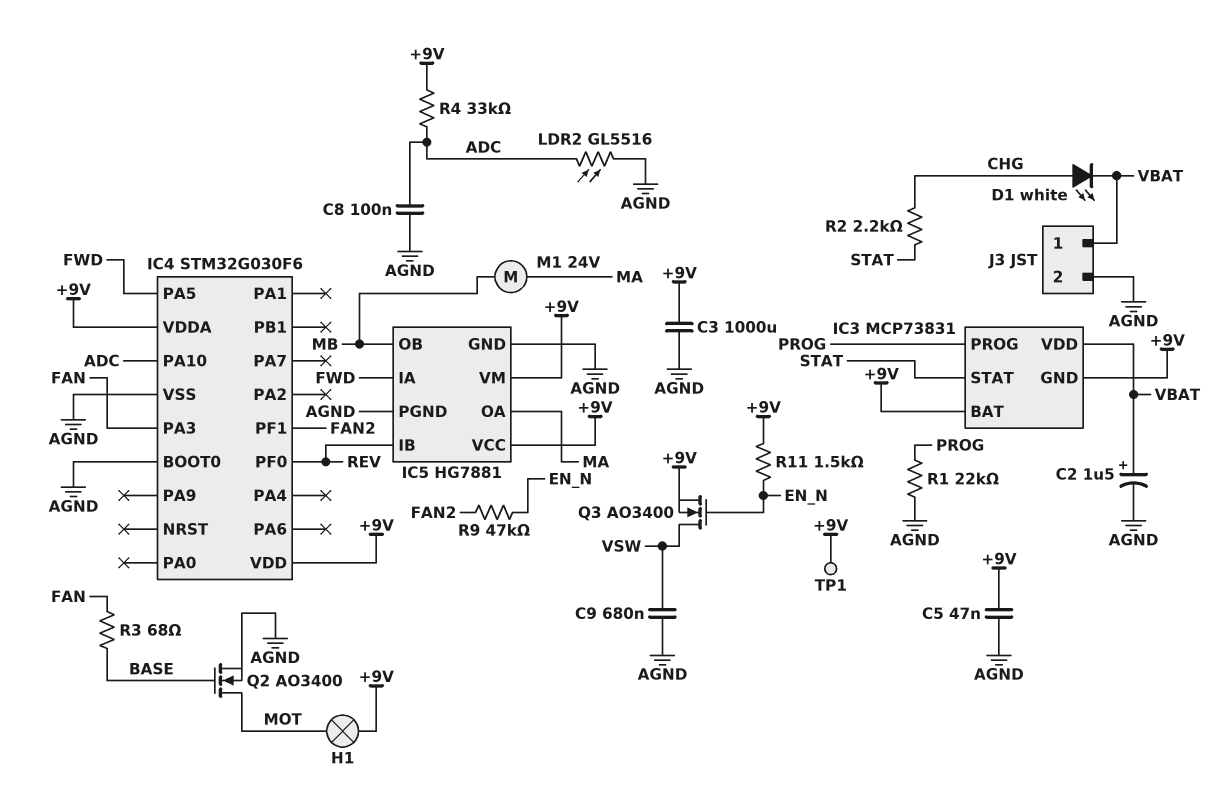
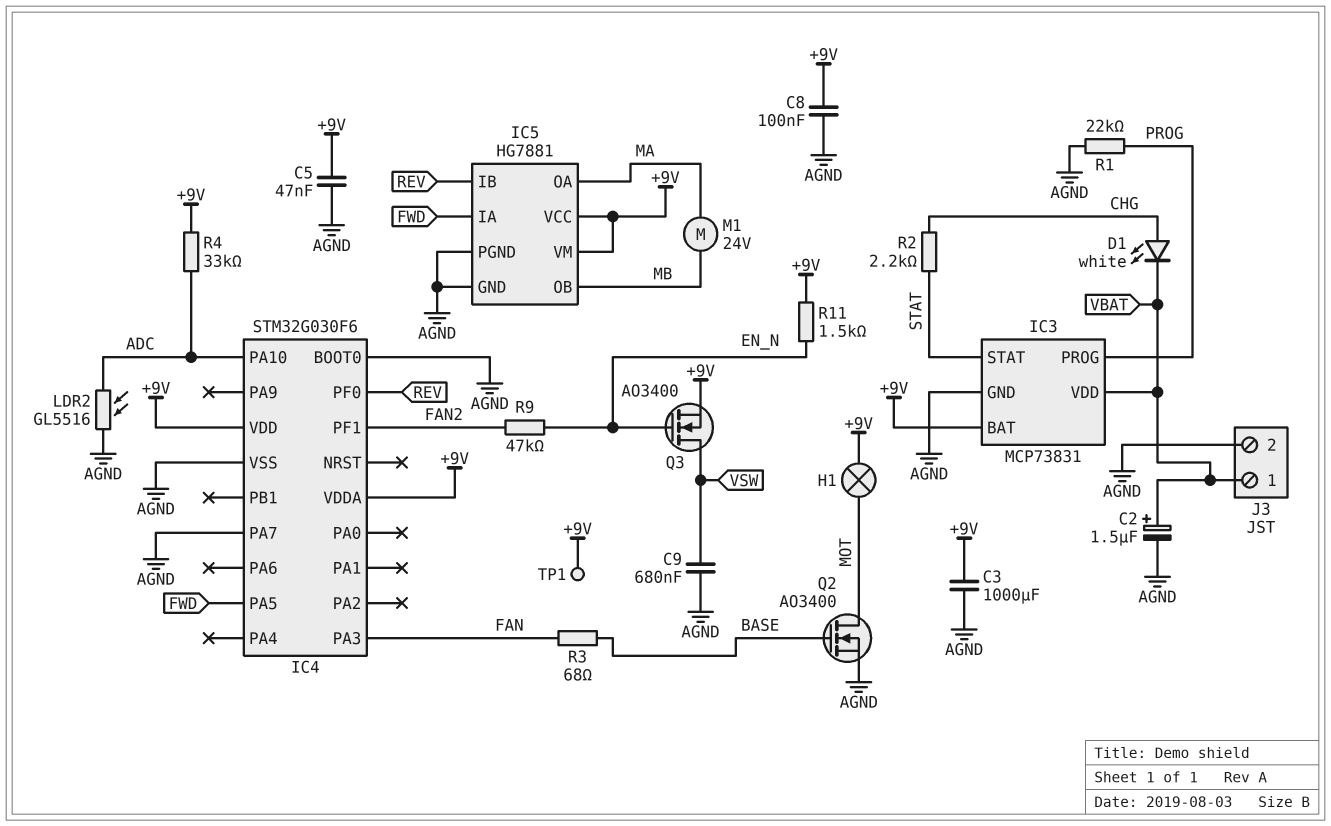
C8: 100nF (ADC, AGND) -> 100nF (+9V, AGND)
IC3 pin GND: +9V -> AGND
IC4 pin PA7: none -> AGND

